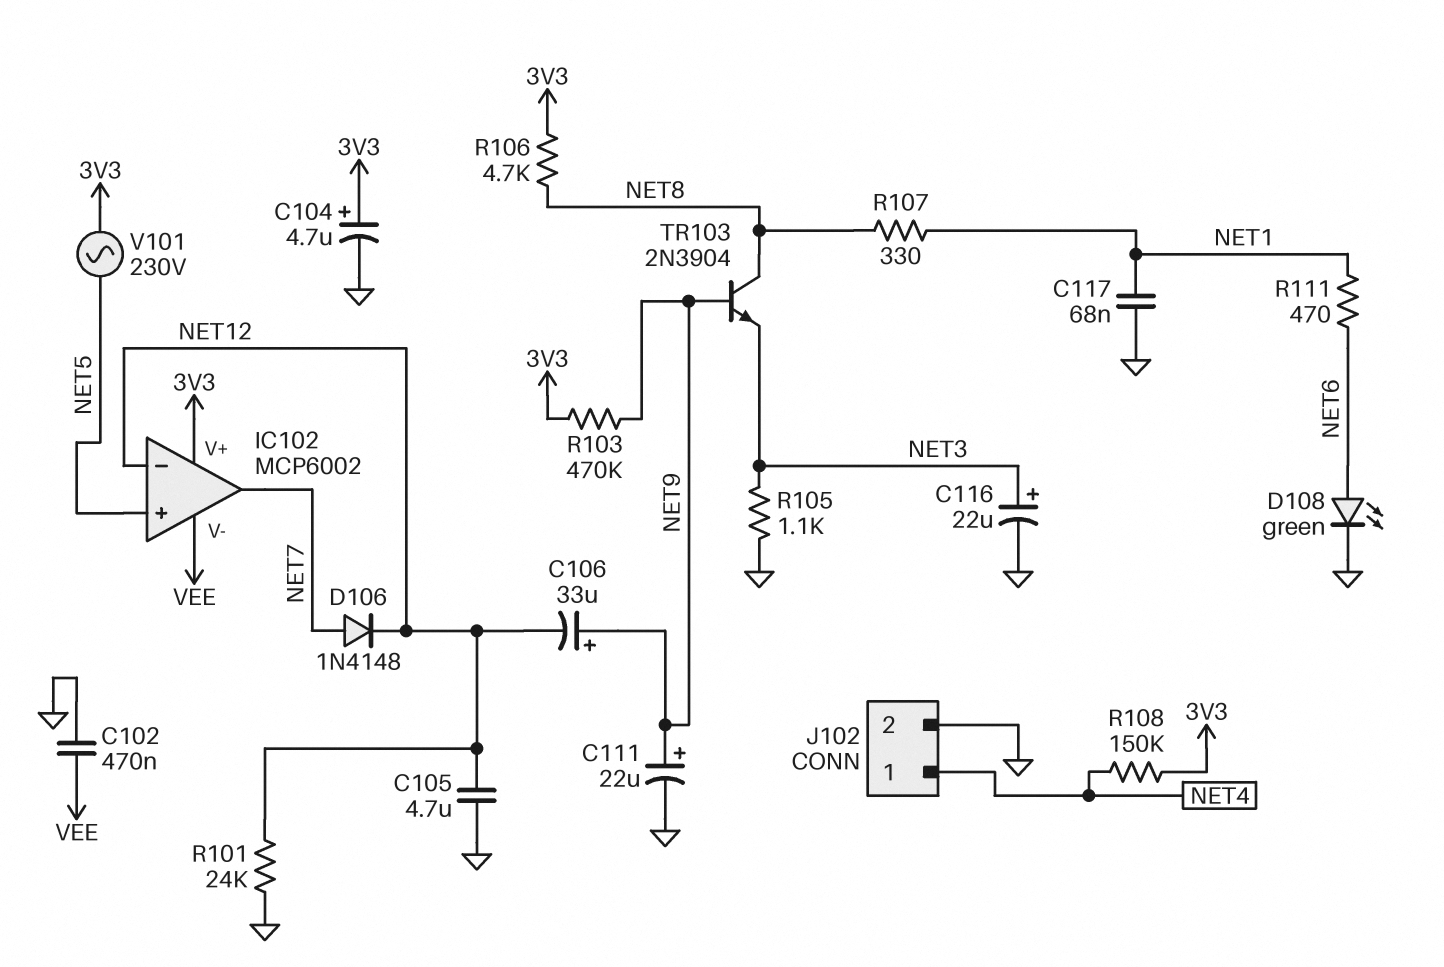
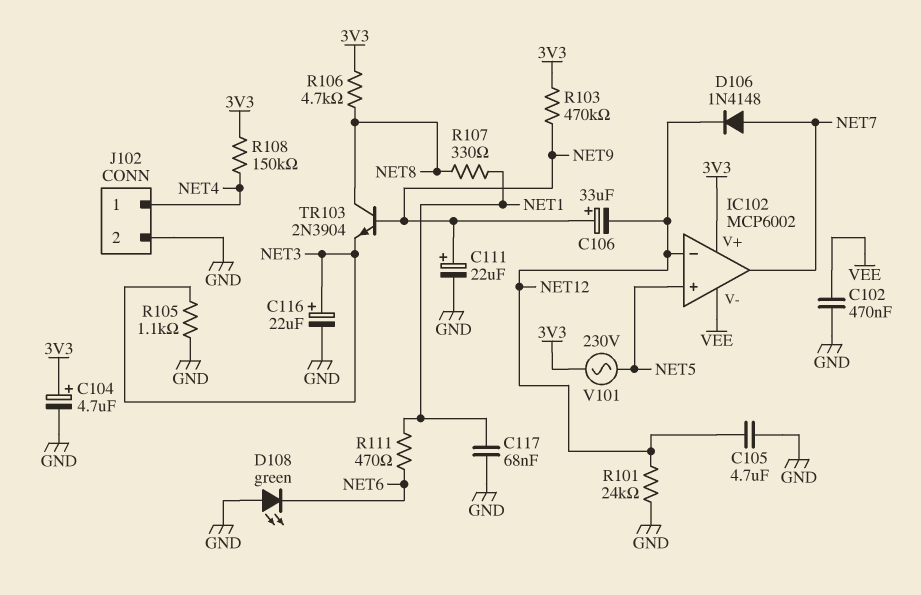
D108: LED green (A NET6, K GND) -> LED green (A GND, K NET6)

